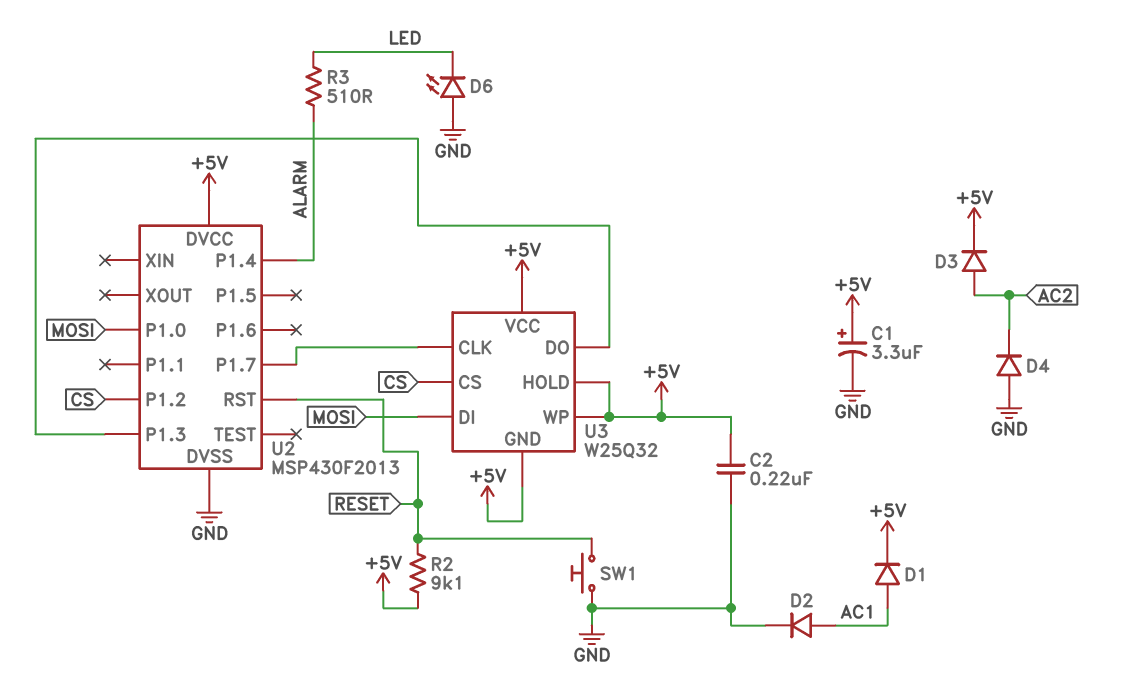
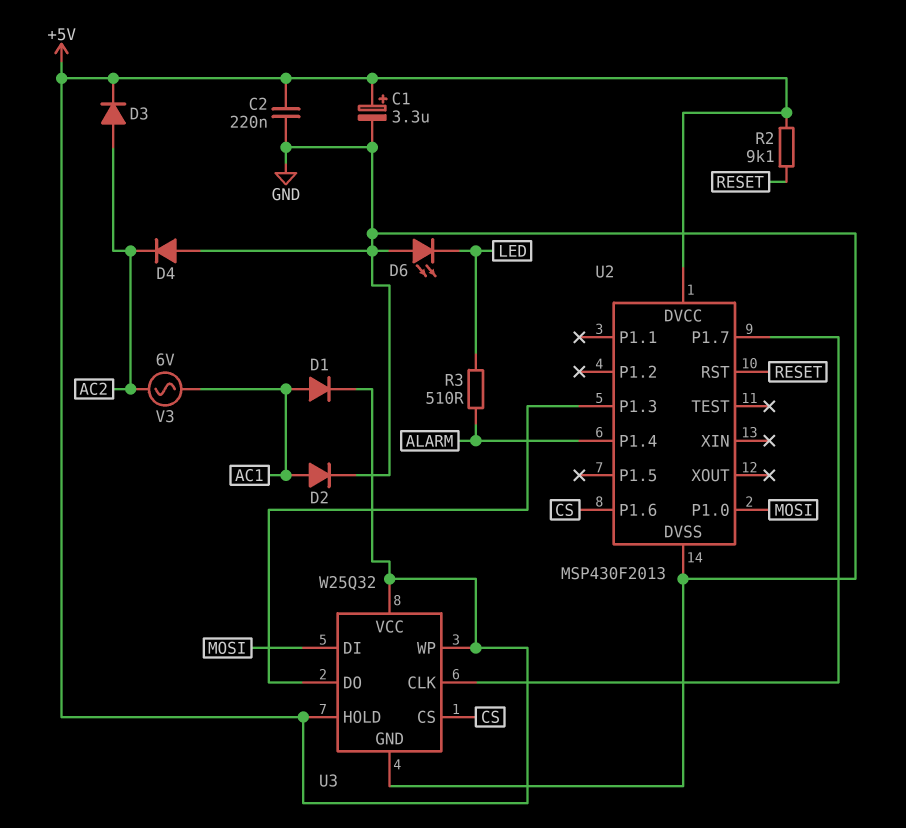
SW1: button (GND, RESET) -> none
U2 pin P1.2: CS -> none
U2 pin P1.6: none -> CS
U3 pin GND: +5V -> GND
V3: none -> AC 6V (AC1, AC2)

